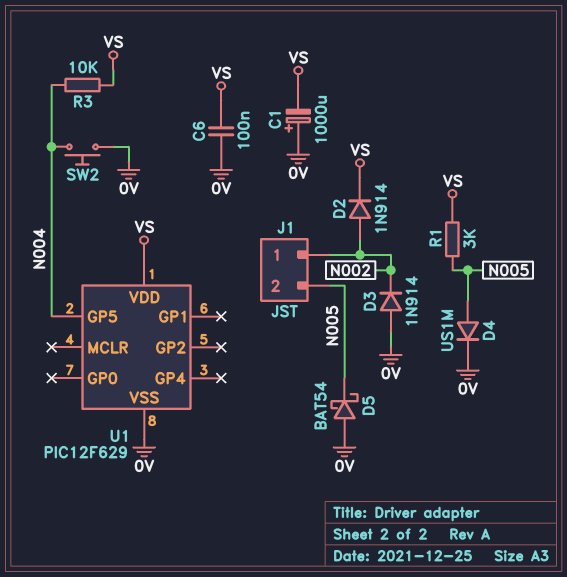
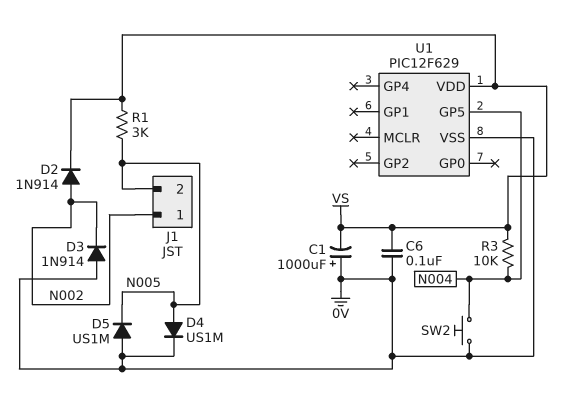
D5: schottky BAT54 (A 0V, K N005) -> diode US1M (A 0V, K N005)

